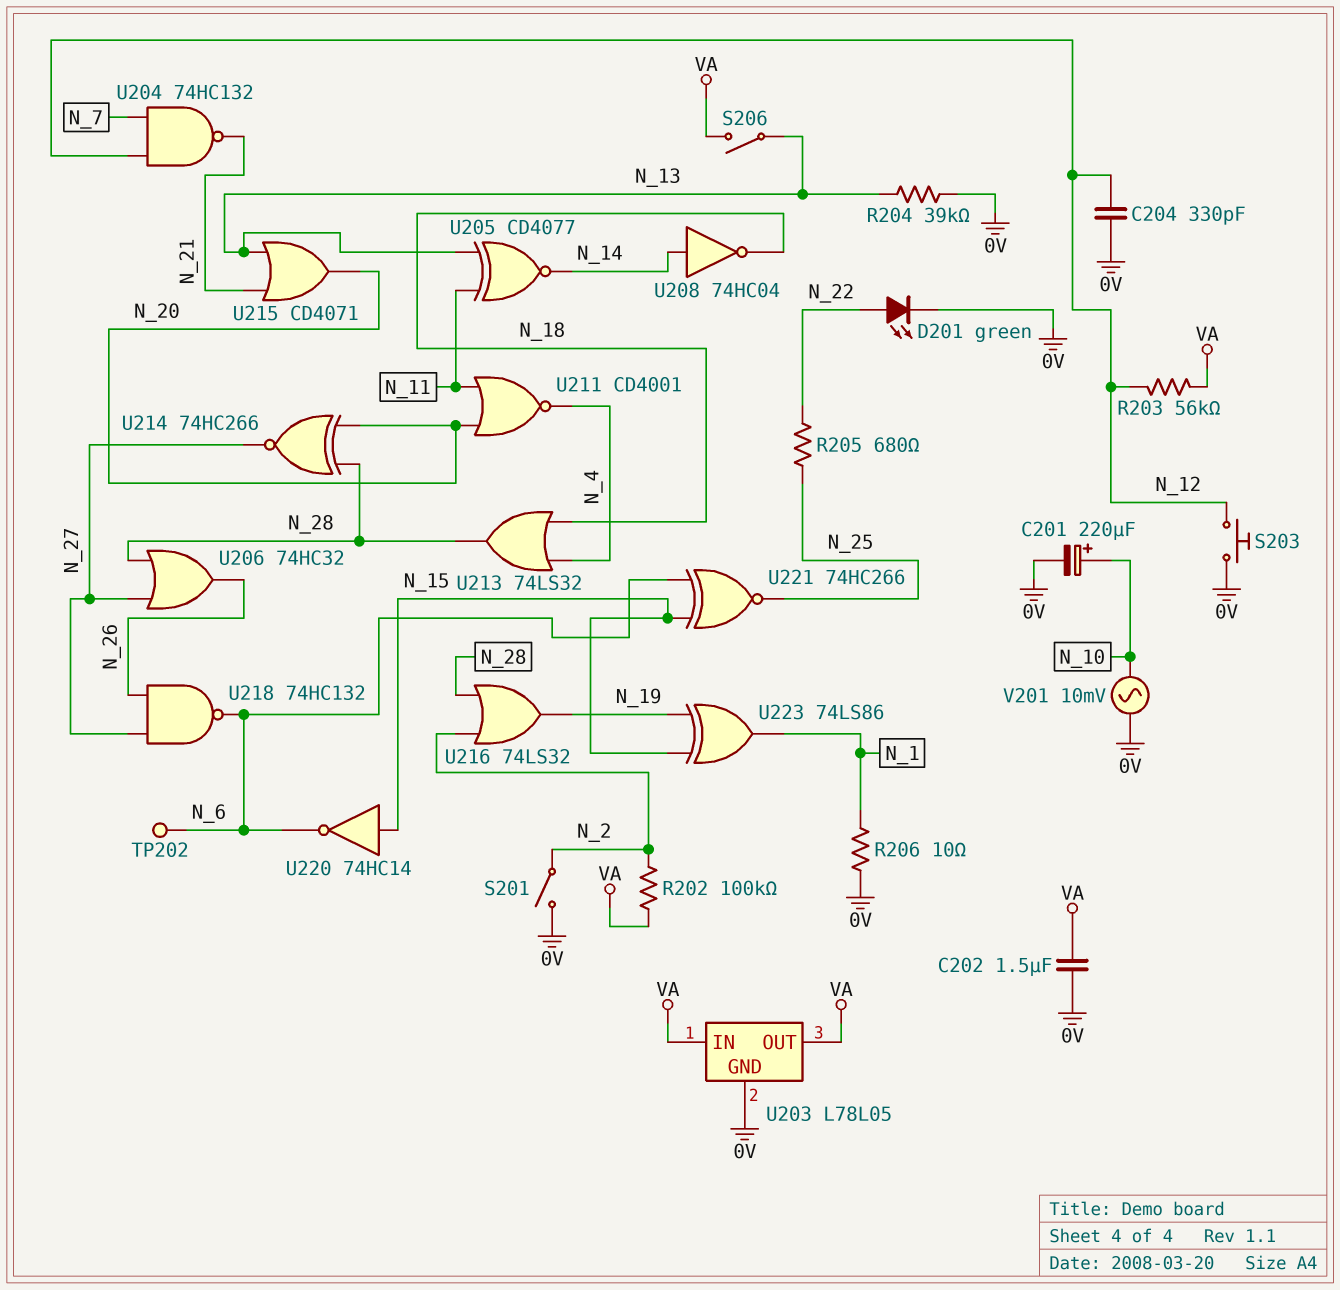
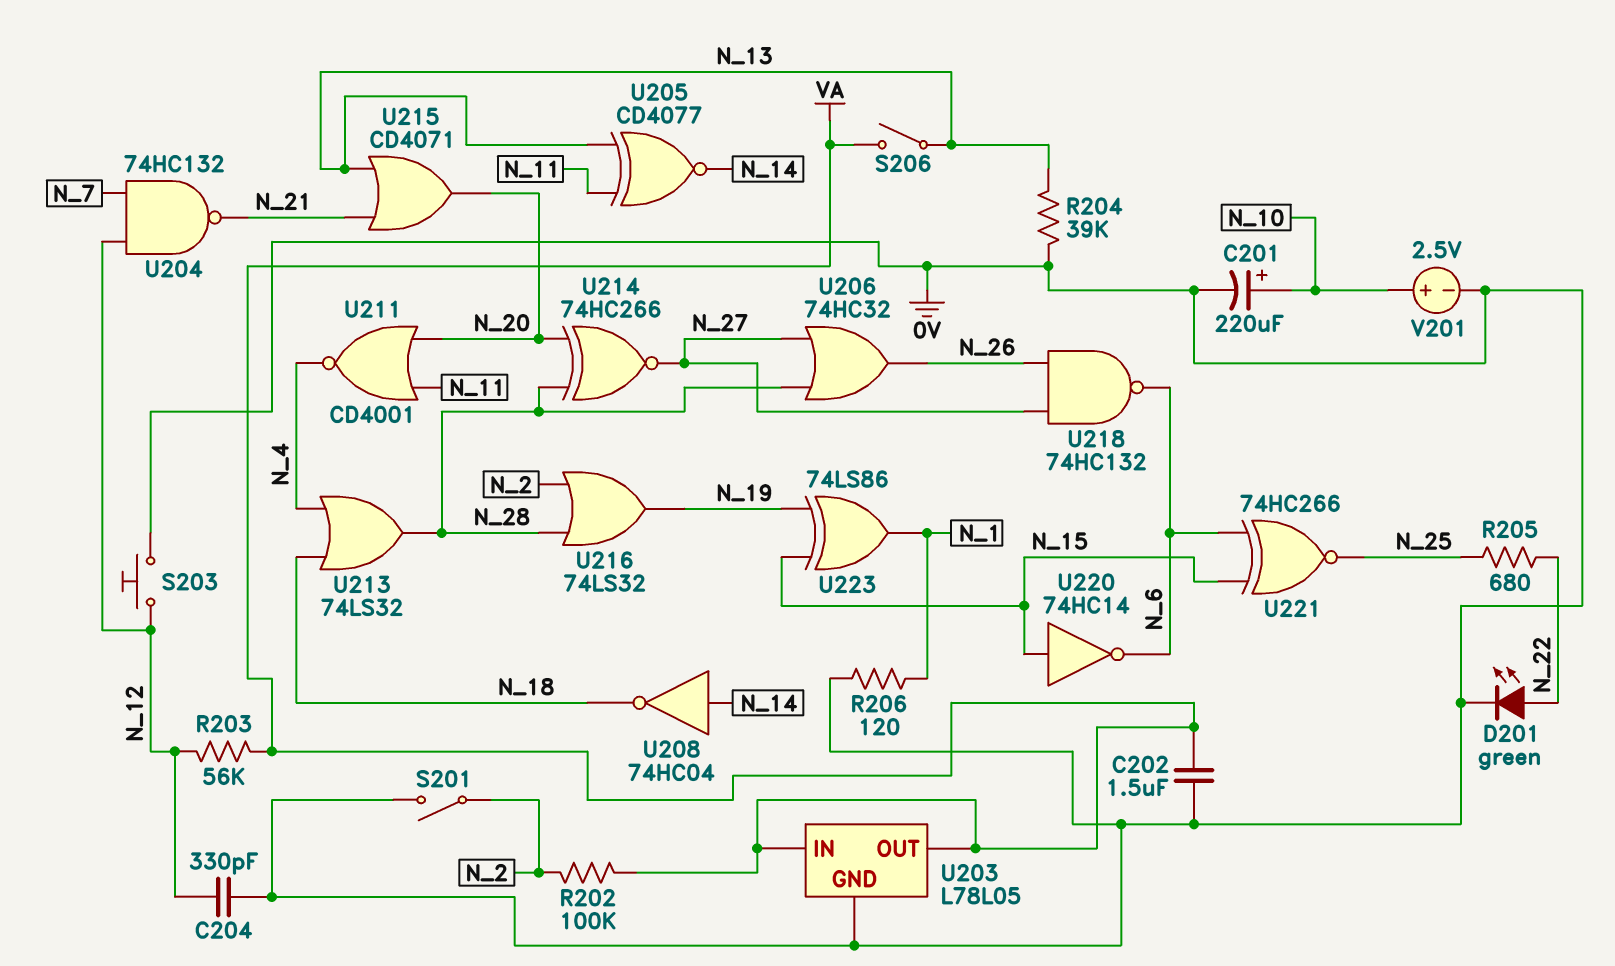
R206: 10 (0V, N_1) -> 120 (0V, N_1)
TP202: test point (N_6) -> none
V201: AC 10mV (0V, N_10) -> 2.5V (plus N_10, minus 0V)

